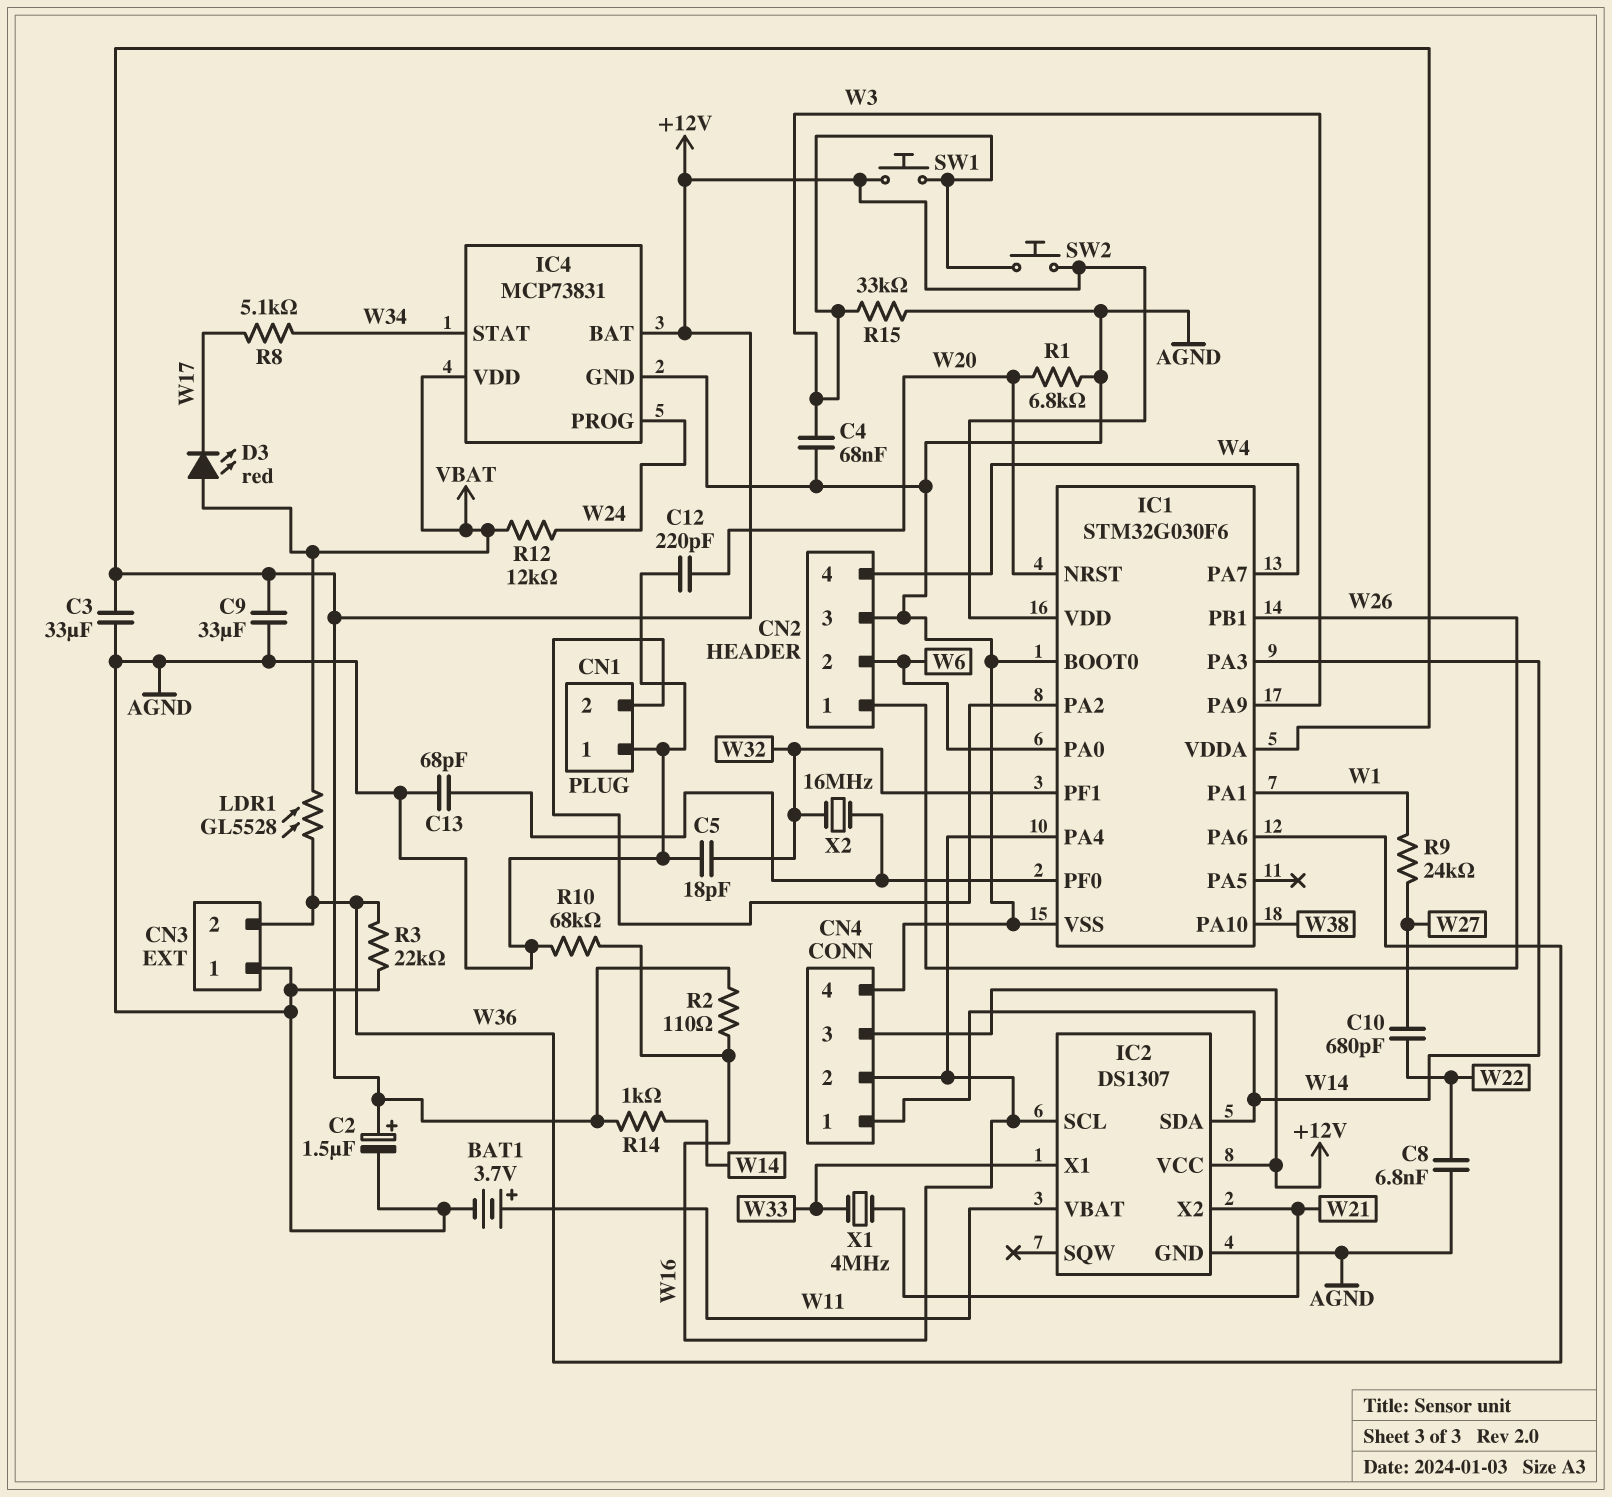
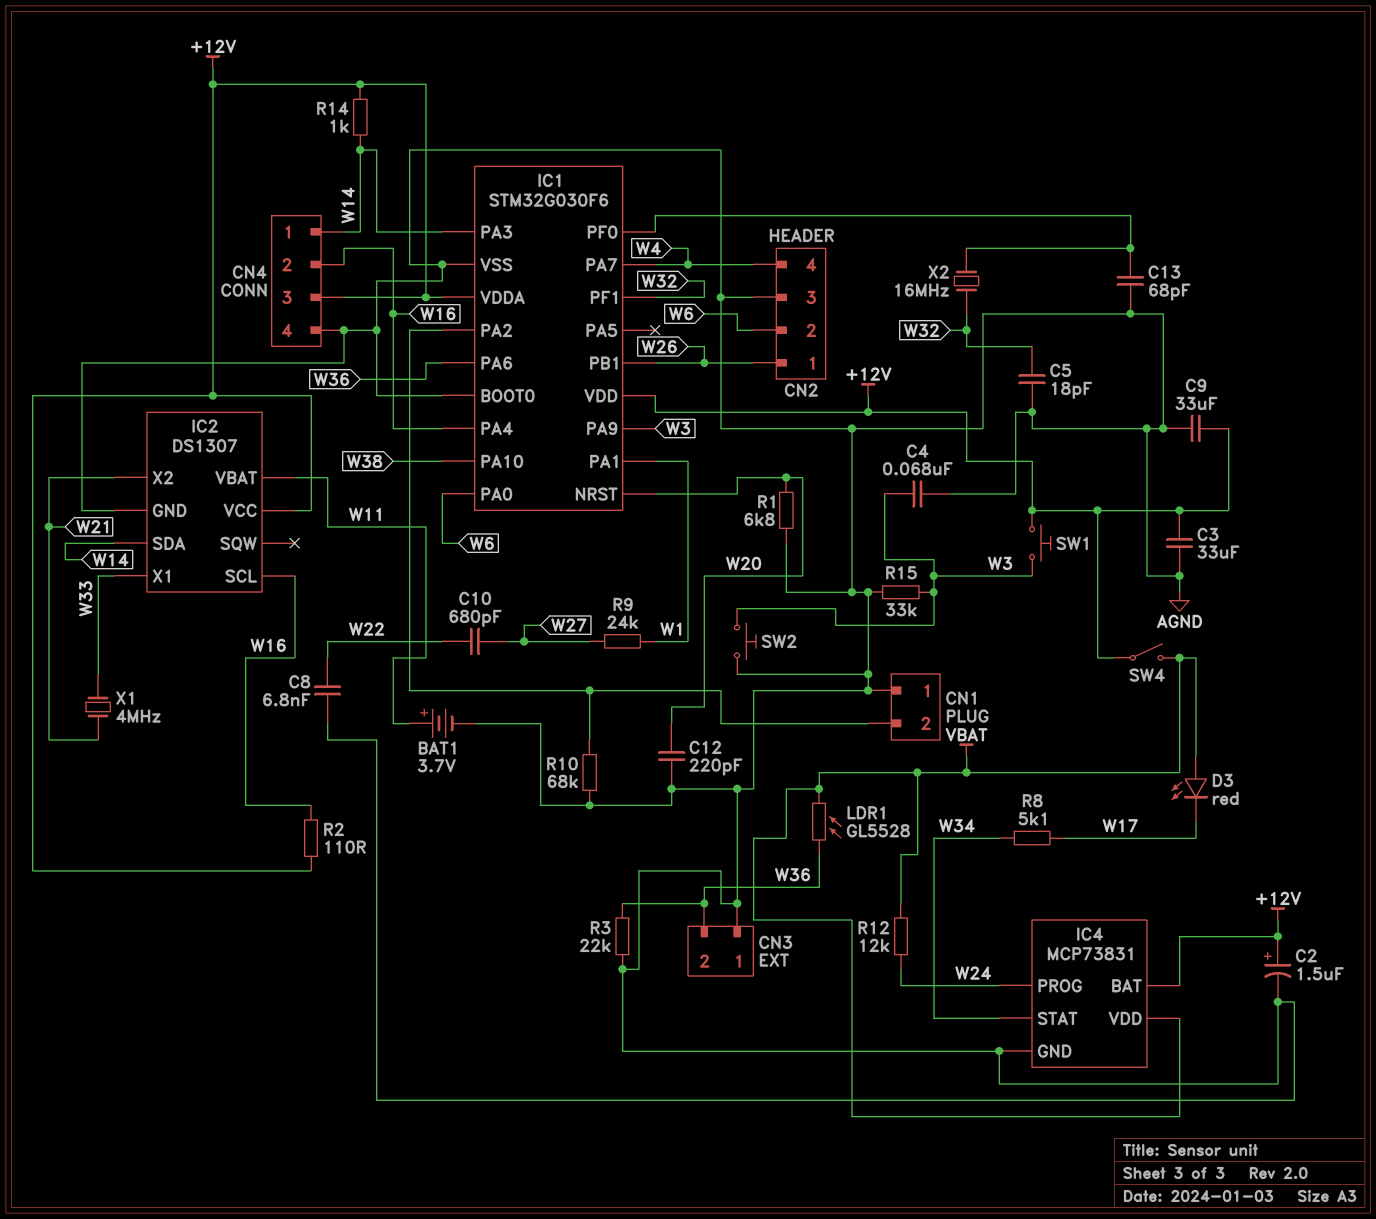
R10: 68k (AGND, W16) -> 68k (AGND, CN1/2)
SW2: button (+12V, W3) -> button (AGND, W3)
SW4: none -> switch (+12V, VBAT)

